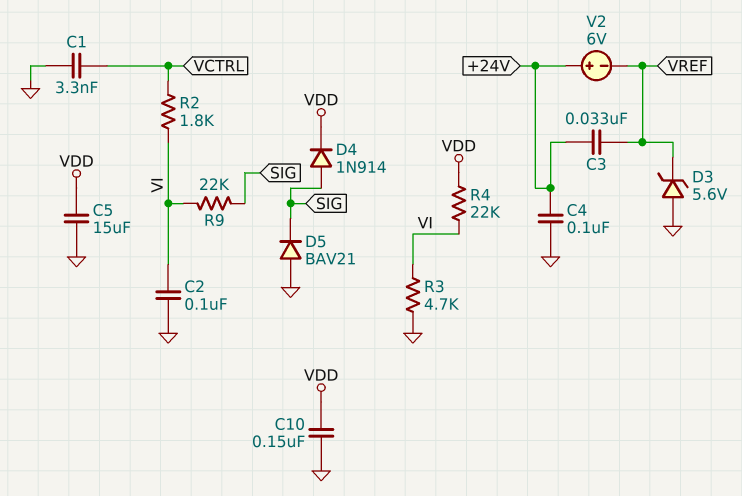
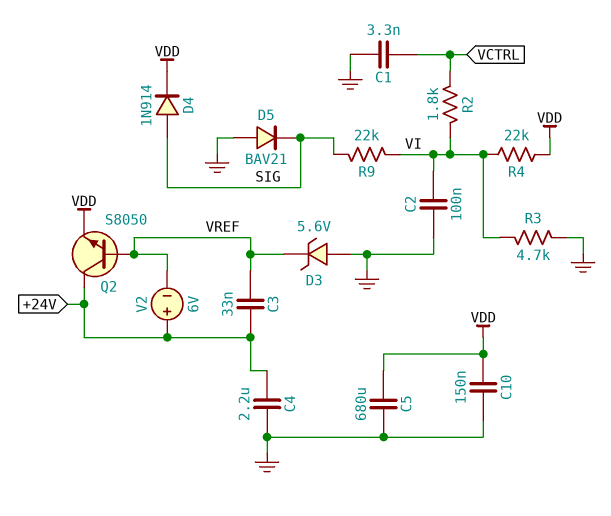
C4: 100nF (+24V, GND) -> 2.2uF (+24V, GND)
C5: 15uF (GND, VDD) -> 680uF (GND, VDD)
Q2: none -> NPN S8050 (B VREF, C +24V, E VDD)

